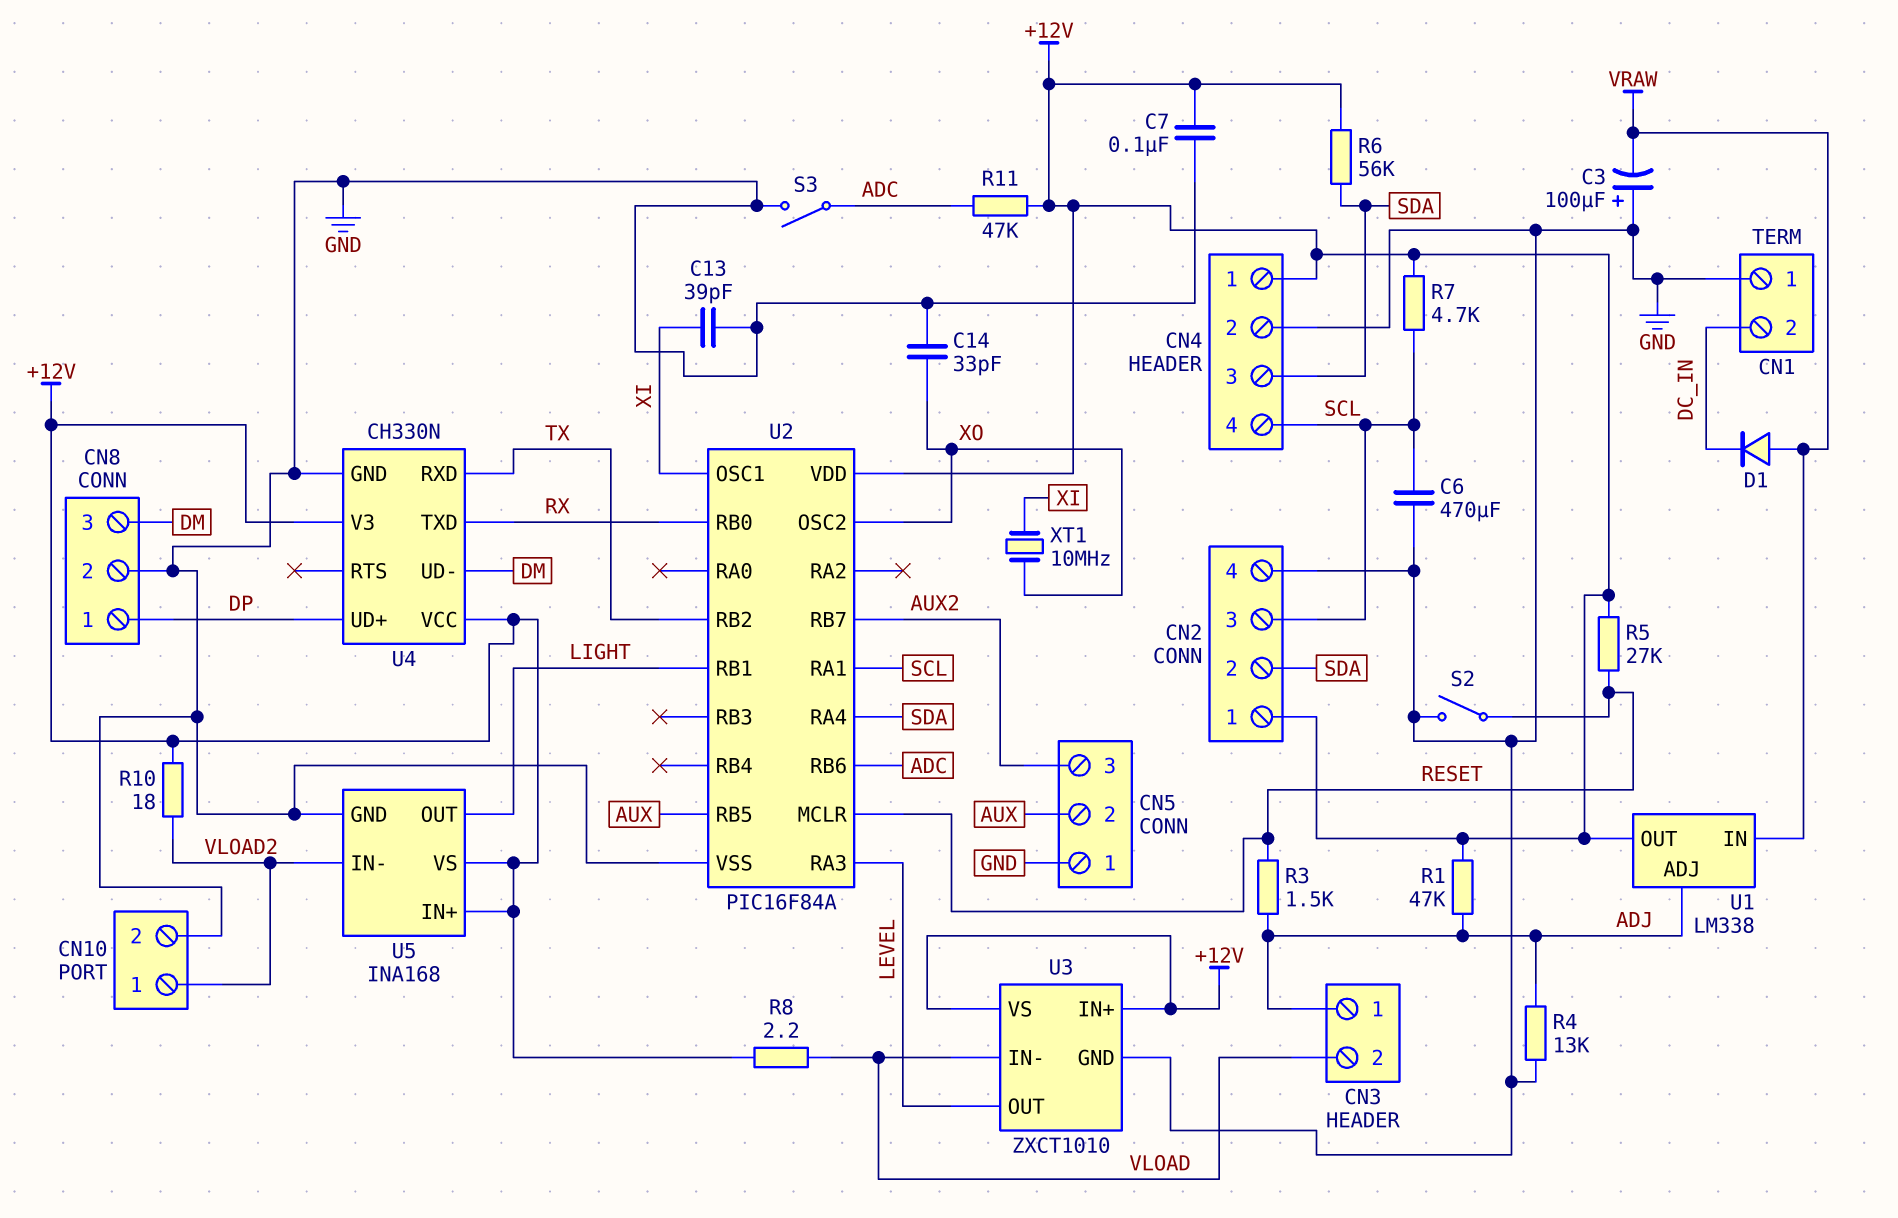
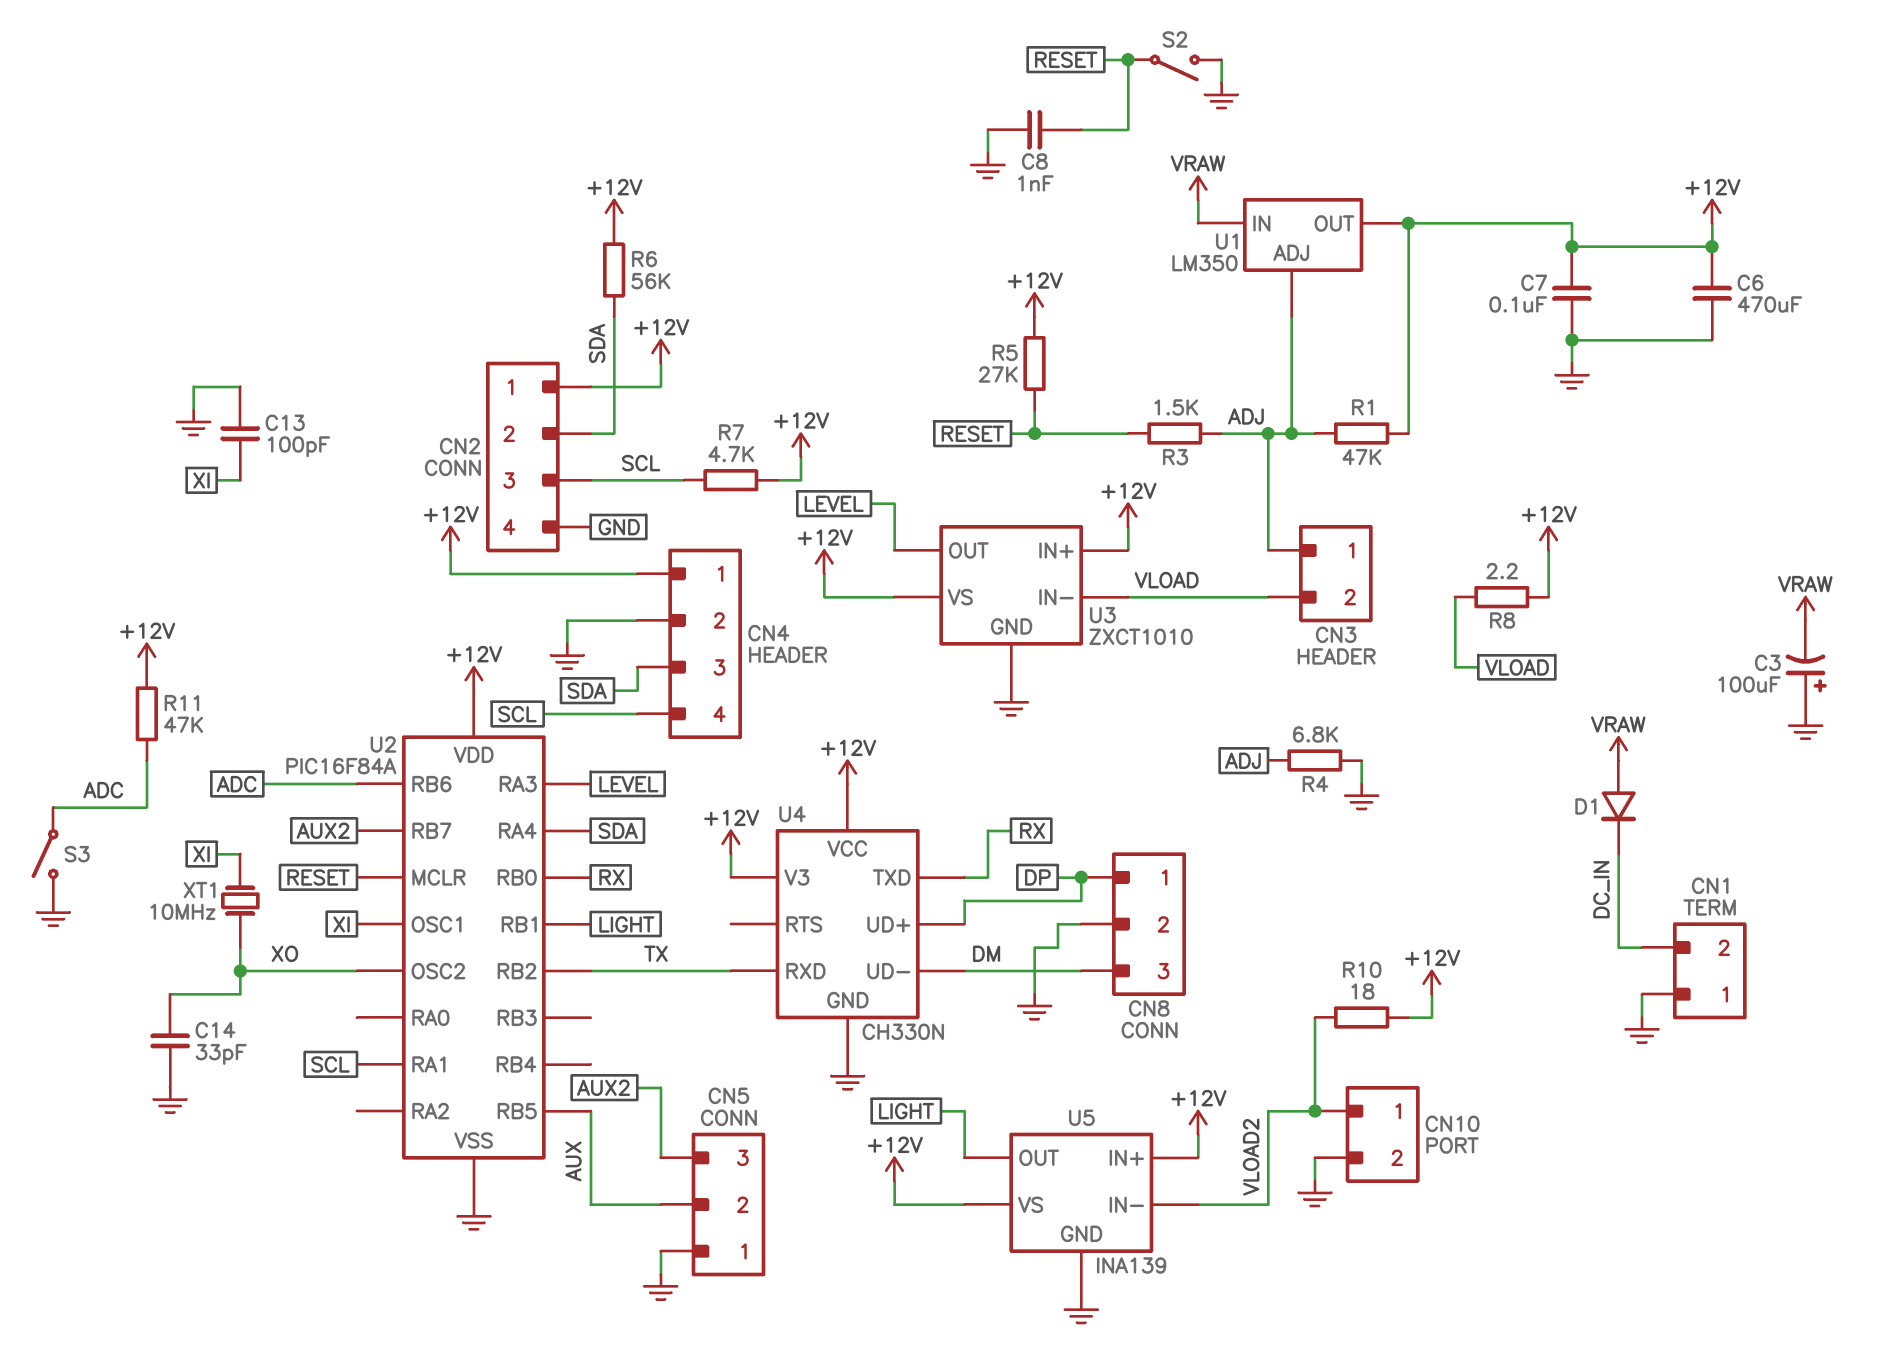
C6: 470uF (GND, SCL) -> 470uF (+12V, GND)
C8: none -> 1nF (GND, RESET)
C13: 39pF (GND, XI) -> 100pF (GND, XI)
R4: 13k (ADJ, GND) -> 6.8k (ADJ, GND)
U1: LM338 -> LM350
U5: INA168 -> INA139

